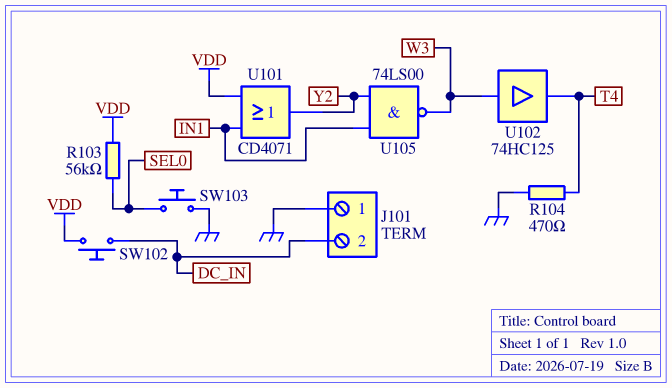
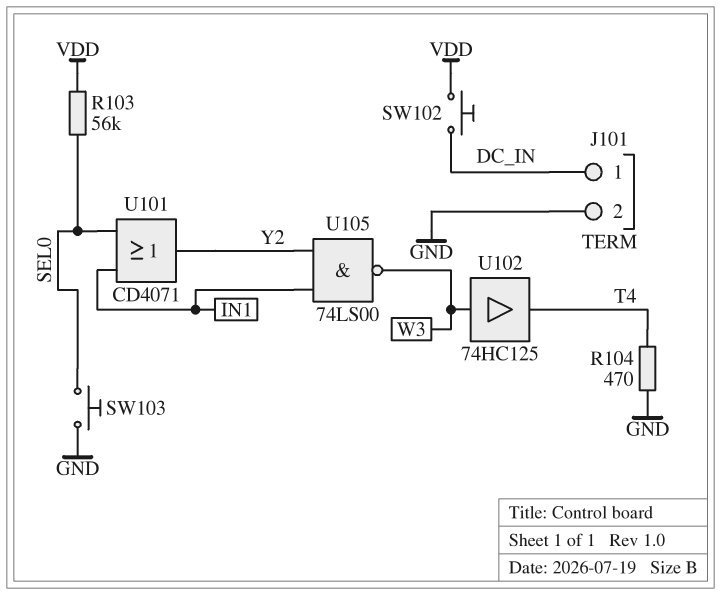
J101 pin 1: GND -> DC_IN
J101 pin 2: DC_IN -> GND
U101: OR CD4071 (in IN1, in VDD, out Y2) -> OR CD4071 (in IN1, in SEL0, out Y2)

